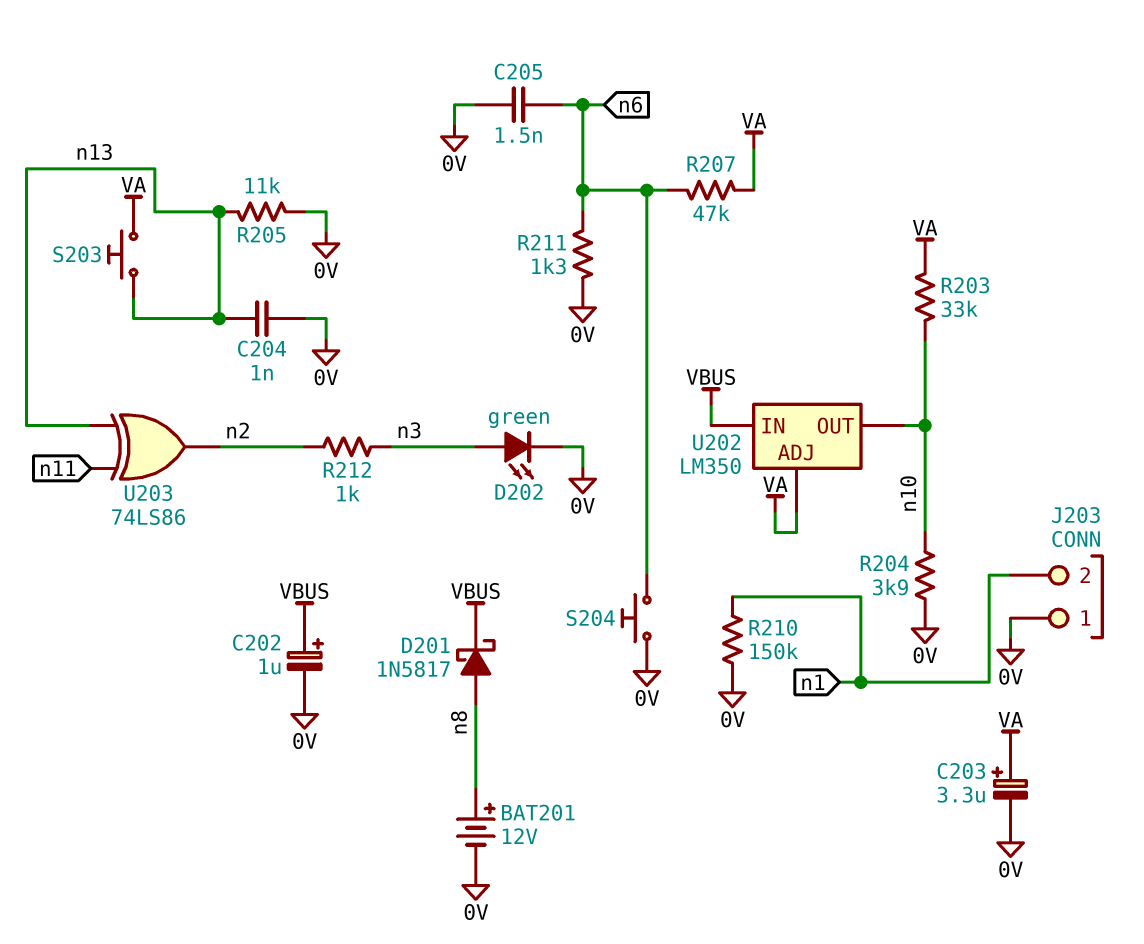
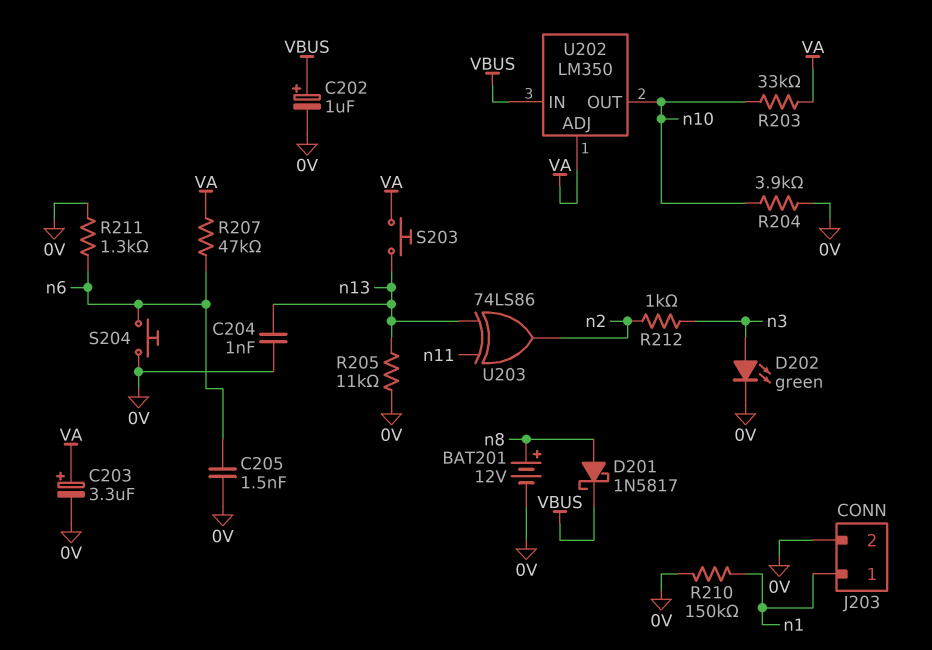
J203 pin 1: 0V -> n1
J203 pin 2: n1 -> 0V

